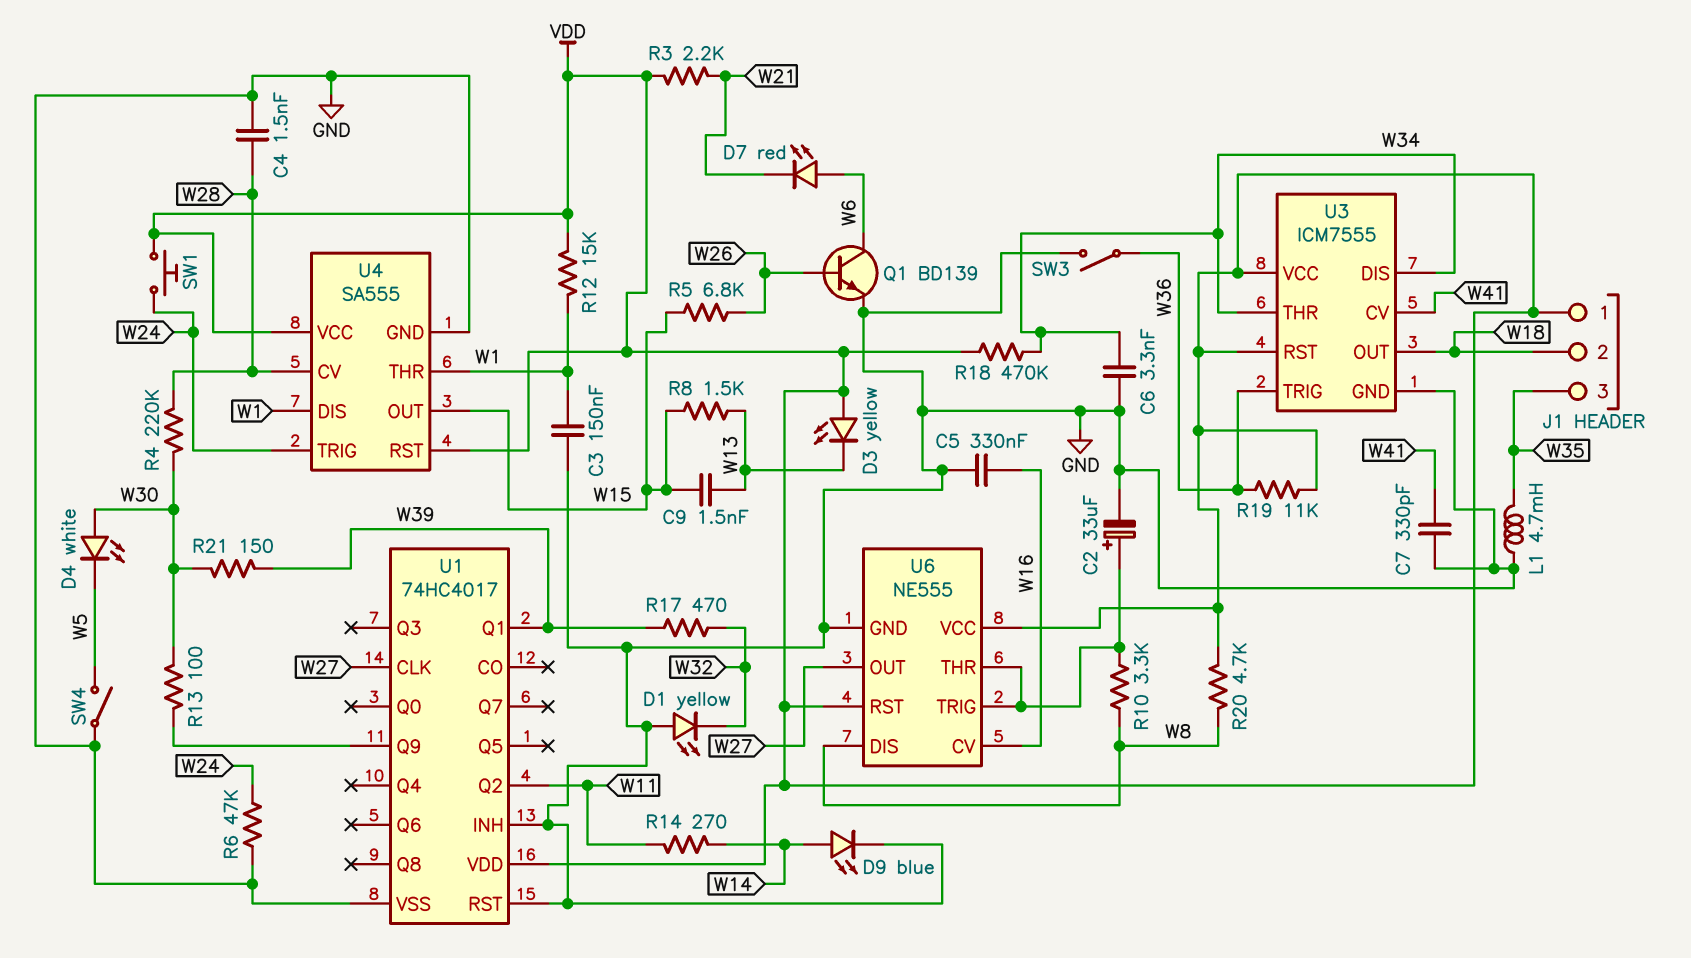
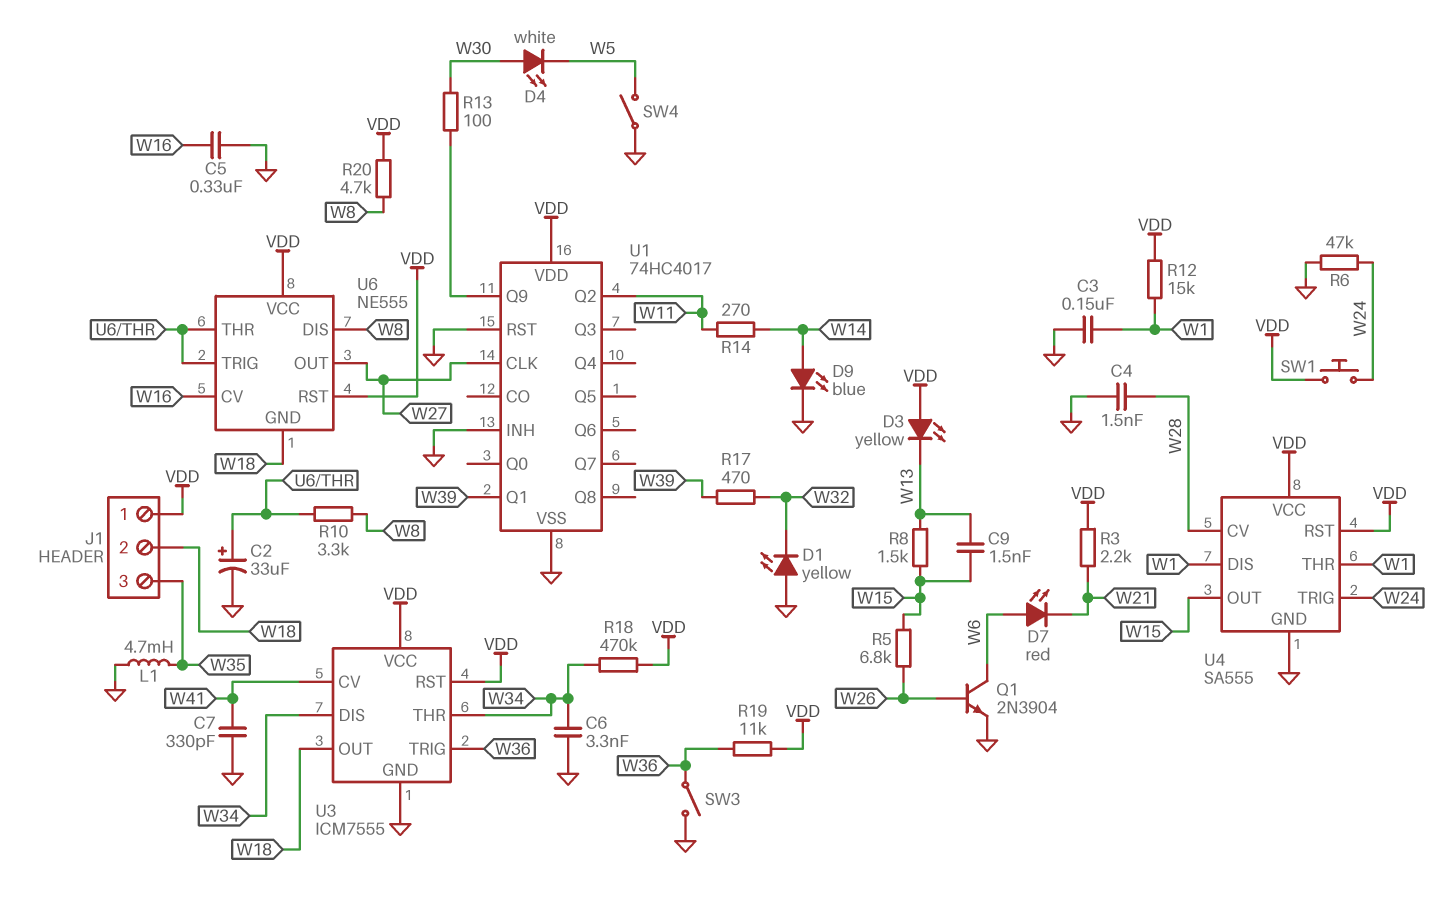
Q1: NPN BD139 (B W26, C W6, E GND) -> NPN 2N3904 (B W26, C W6, E GND)
R4: 220k (W28, W30) -> none
R21: 150 (W30, W39) -> none
U6 pin GND: GND -> W18

